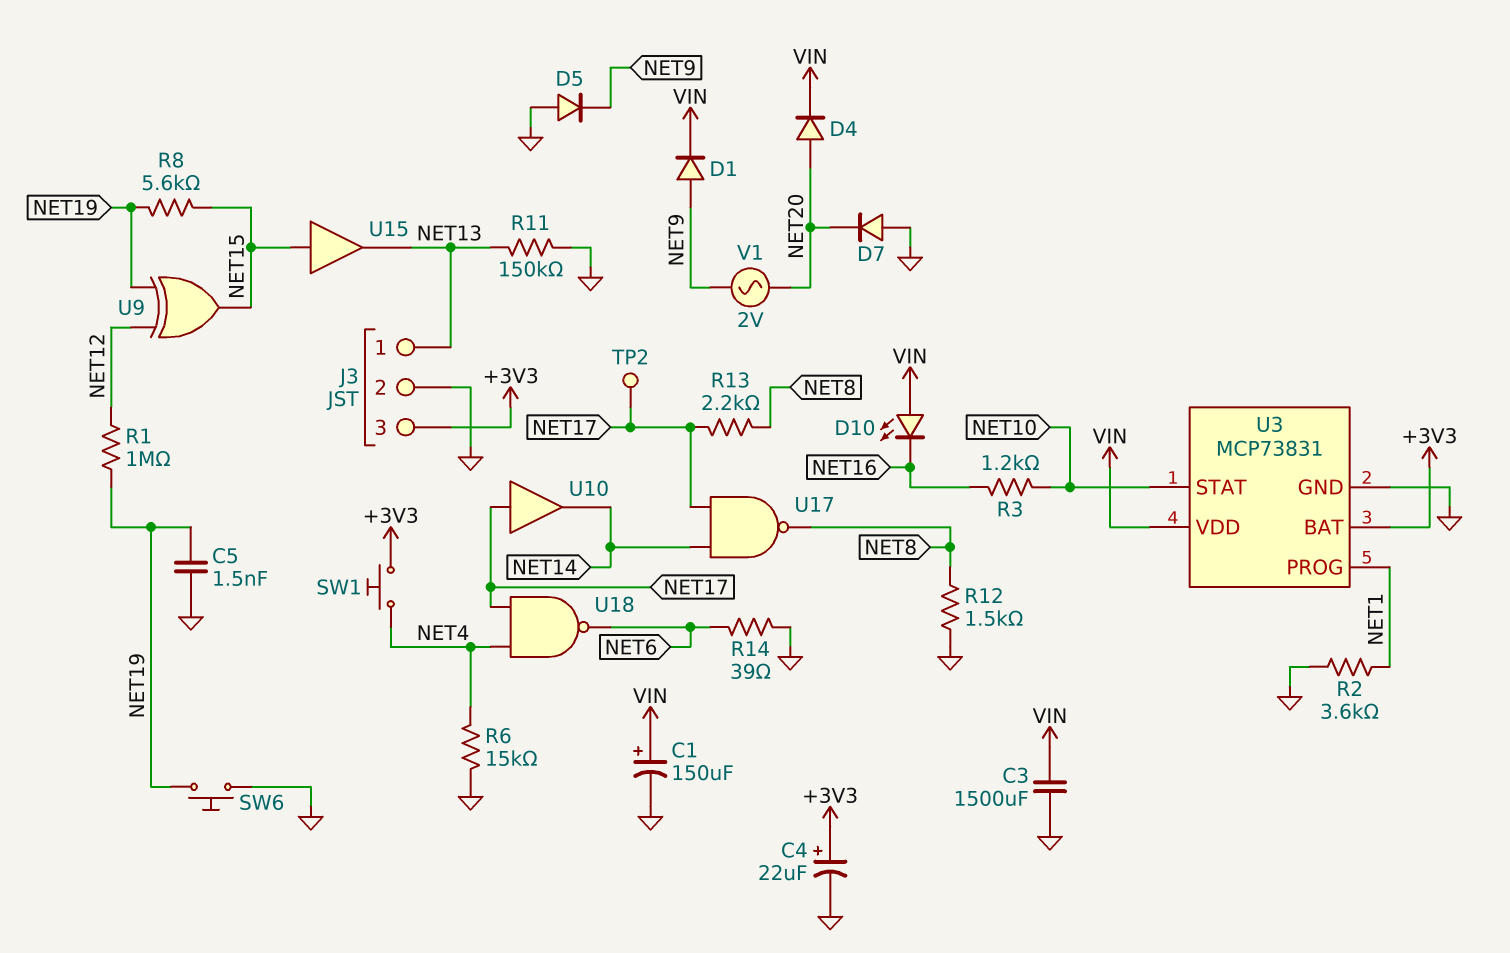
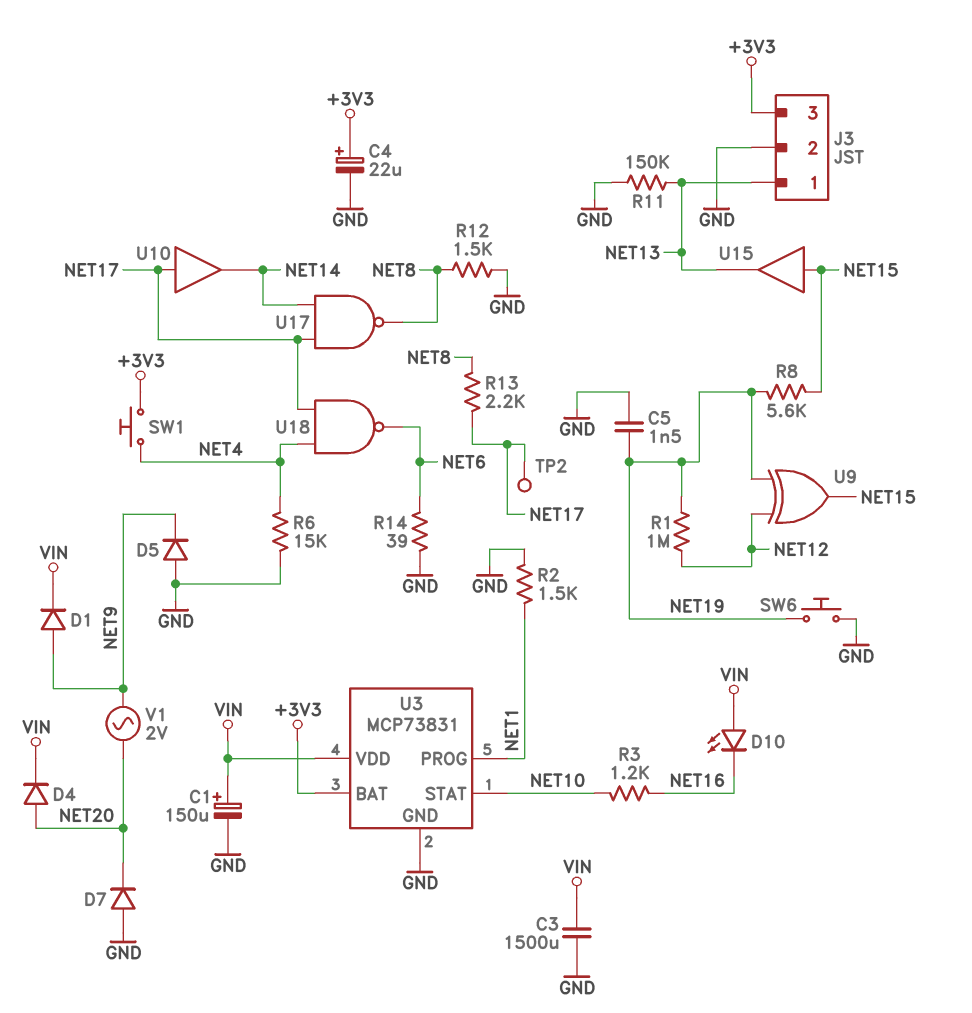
R2: 3.6k (GND, NET1) -> 1.5k (GND, NET1)

